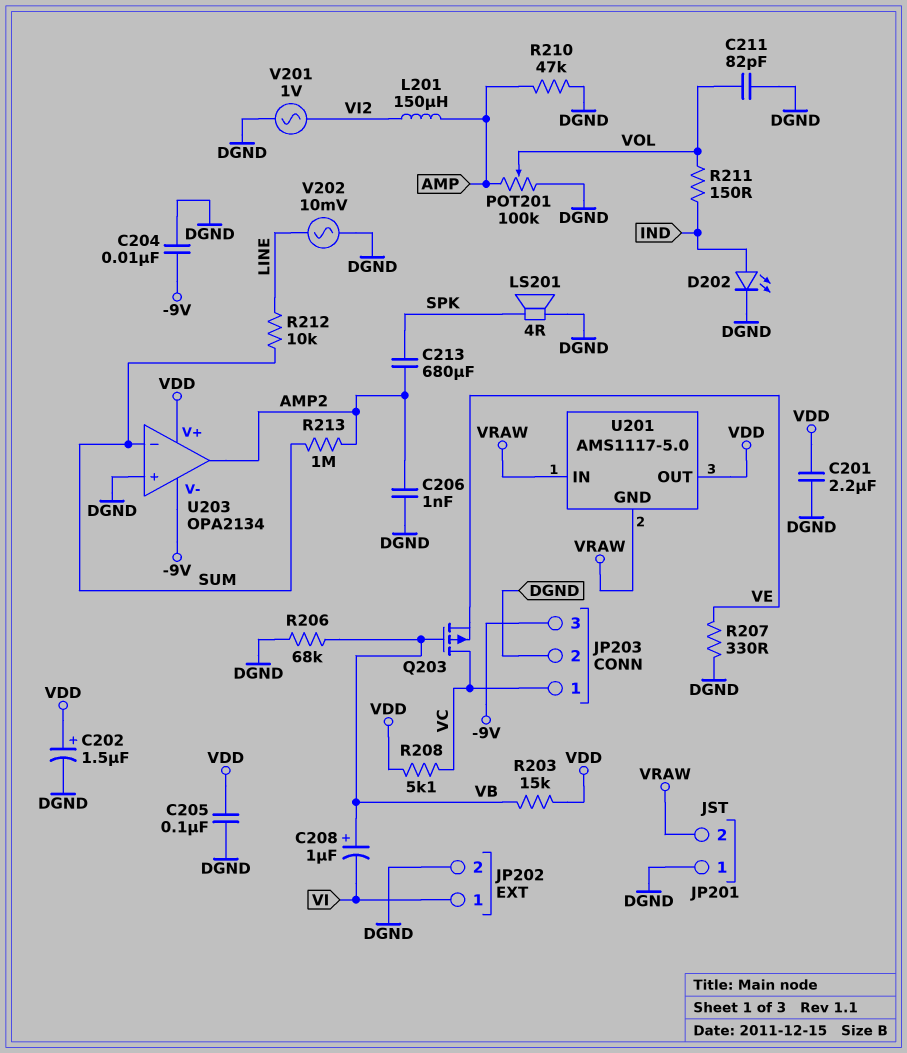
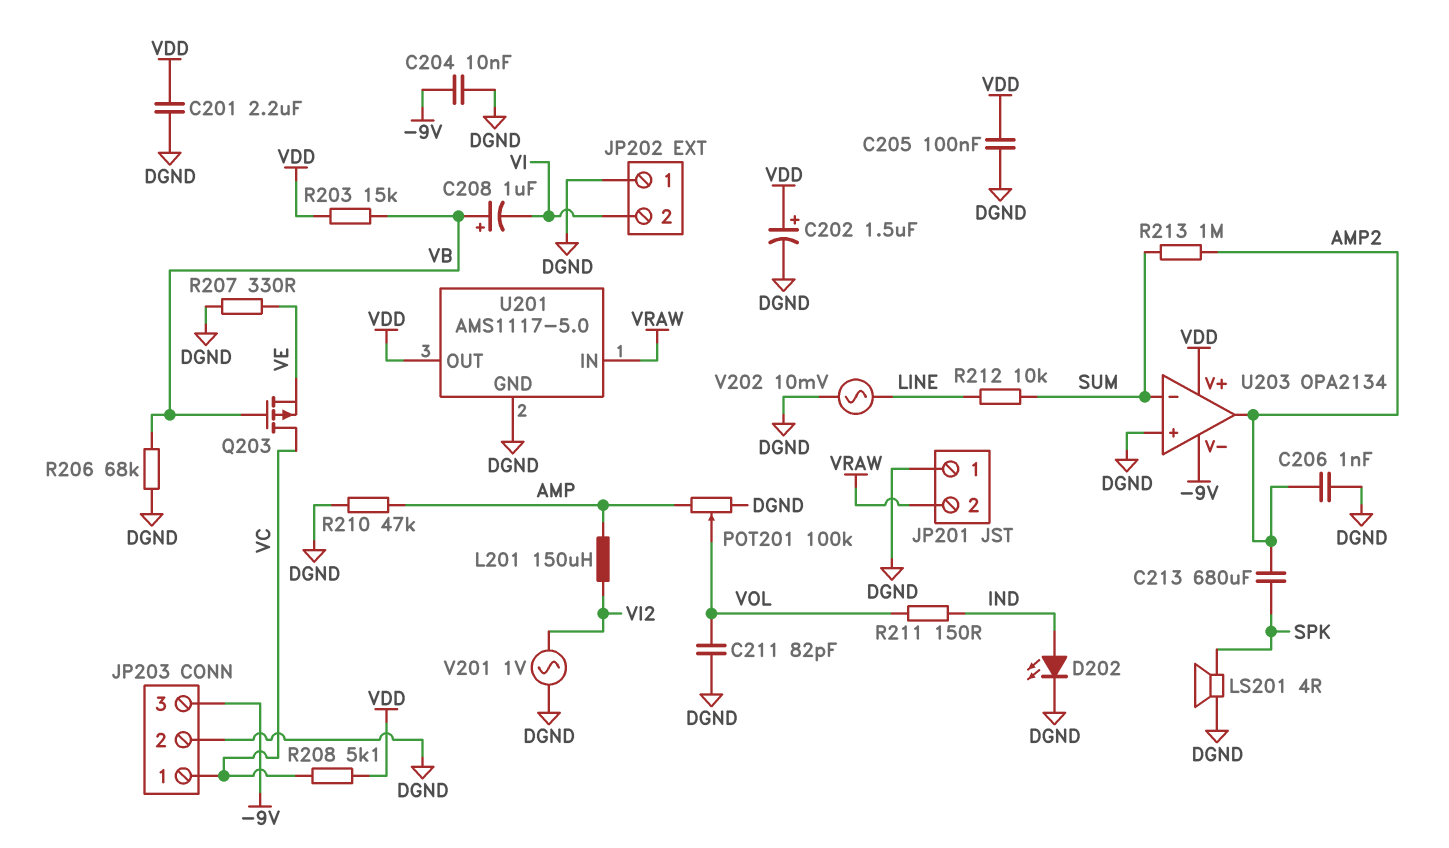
JP202 pin 1: VI -> DGND
JP202 pin 2: DGND -> VI
U201 pin GND: VRAW -> DGND

